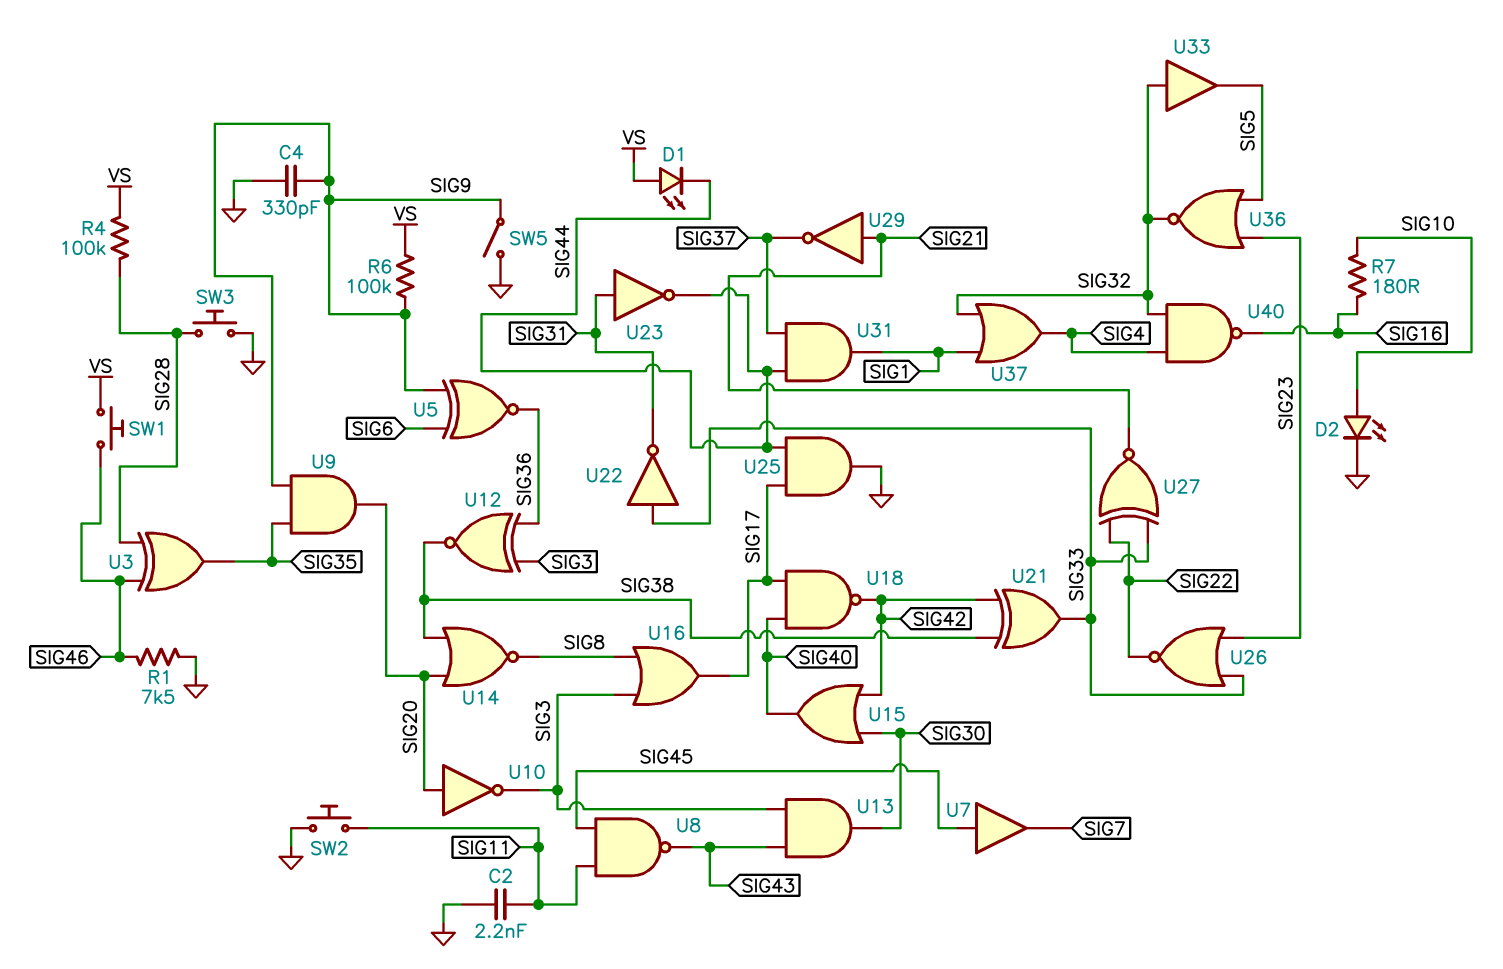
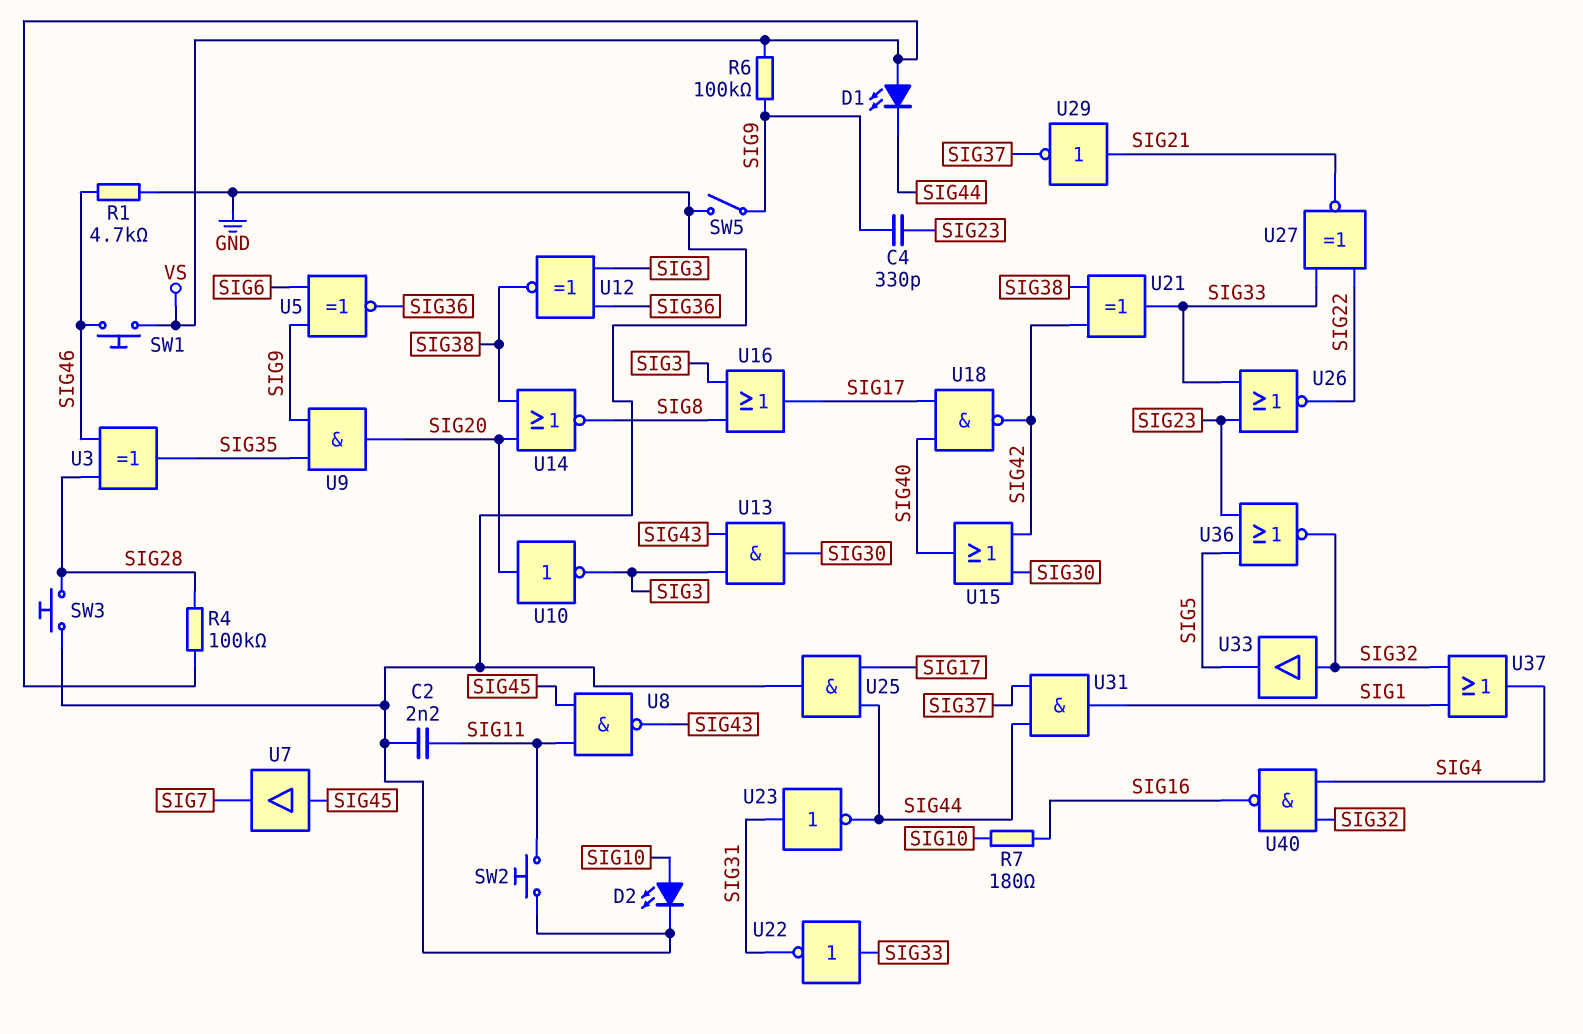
C4: 330pF (GND, SIG9) -> 330pF (SIG9, SIG23)
R1: 7.5k (GND, SIG46) -> 4.7k (GND, SIG46)

